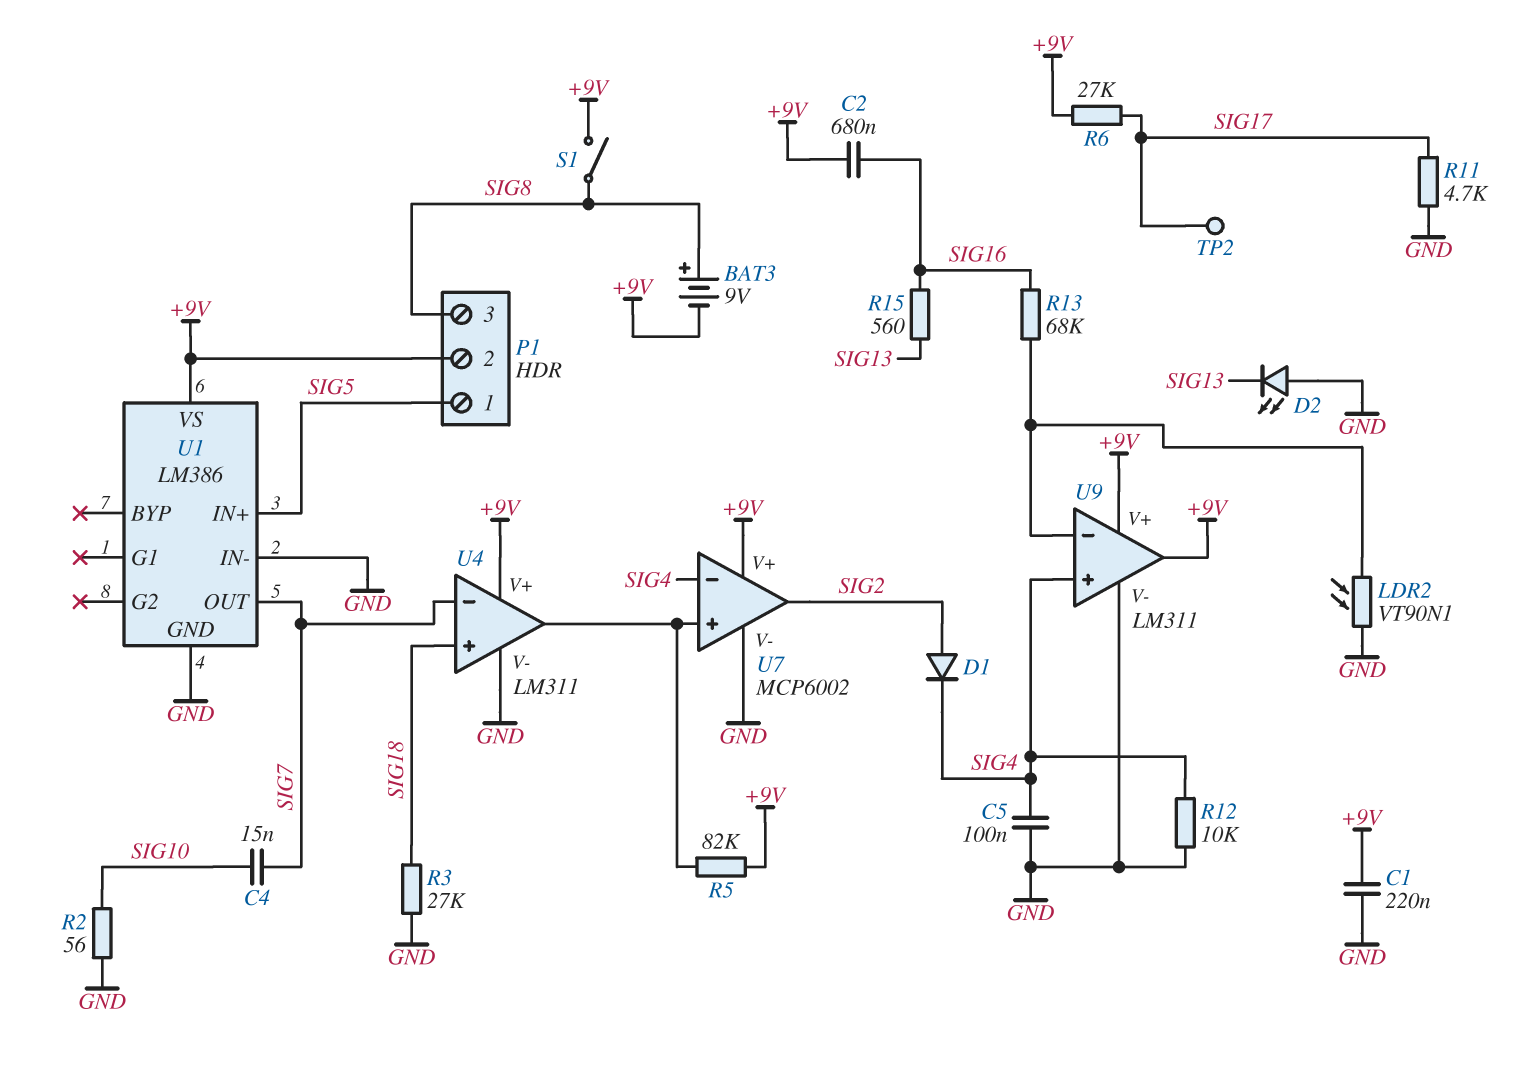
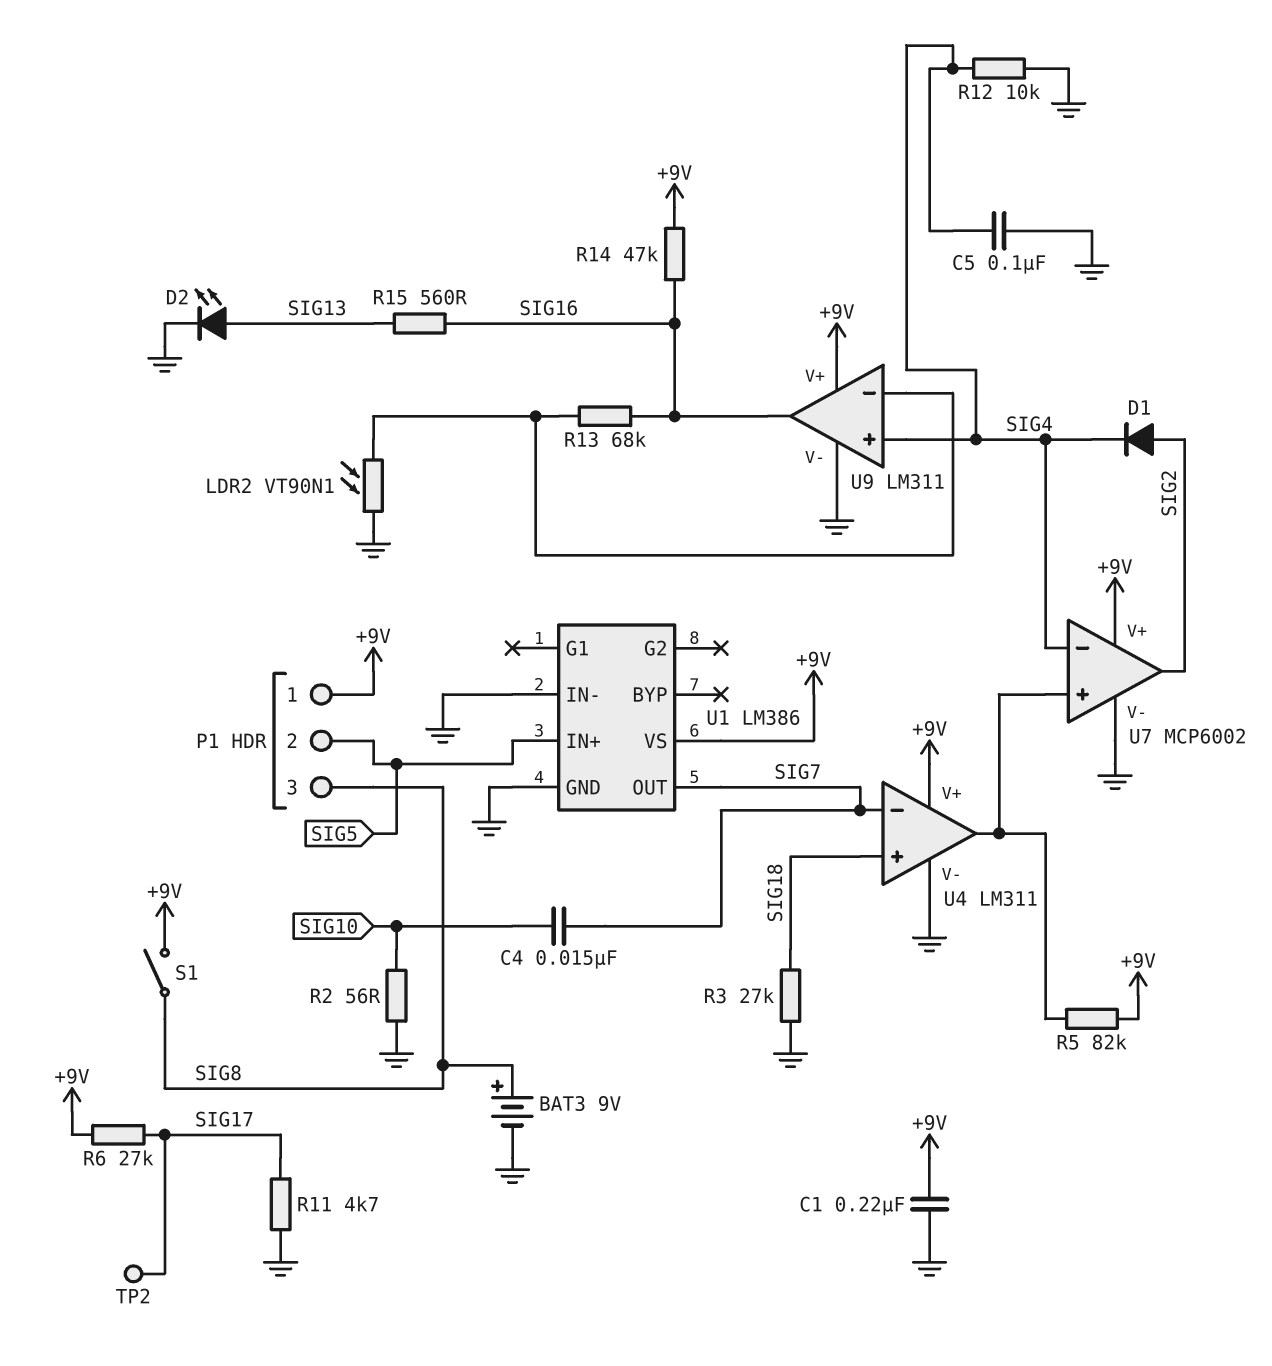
BAT3: 9V (plus SIG8, minus +9V) -> 9V (plus SIG8, minus GND)
C2: 680nF (+9V, SIG16) -> none
D2: LED (A GND, K SIG13) -> LED (A SIG13, K GND)
P1 pin 1: SIG5 -> +9V
P1 pin 2: +9V -> SIG5
R14: none -> 47k (+9V, SIG16)
U9 pin out: +9V -> SIG16

